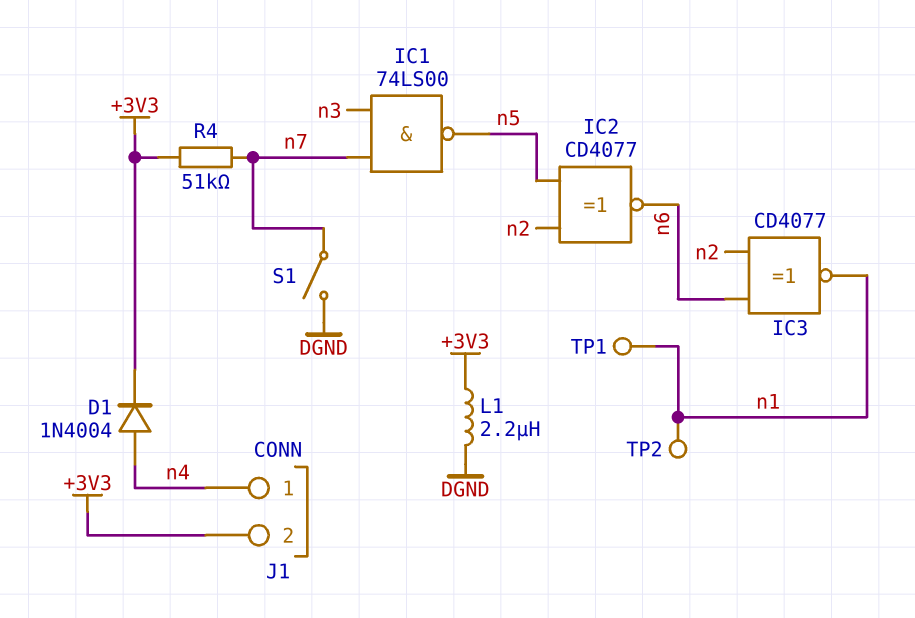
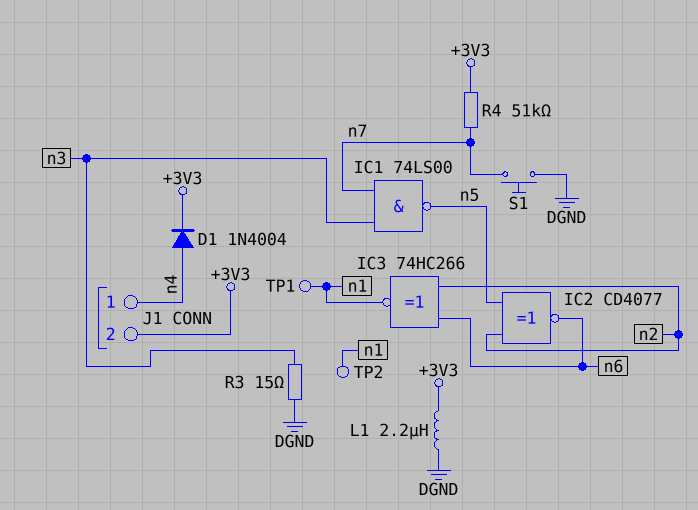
IC3: XNOR CD4077 (in n2, in n6, out n1) -> XNOR 74HC266 (in n2, in n6, out n1)
R3: none -> 15 (DGND, n3)
S1: switch (DGND, n7) -> button (DGND, n7)

